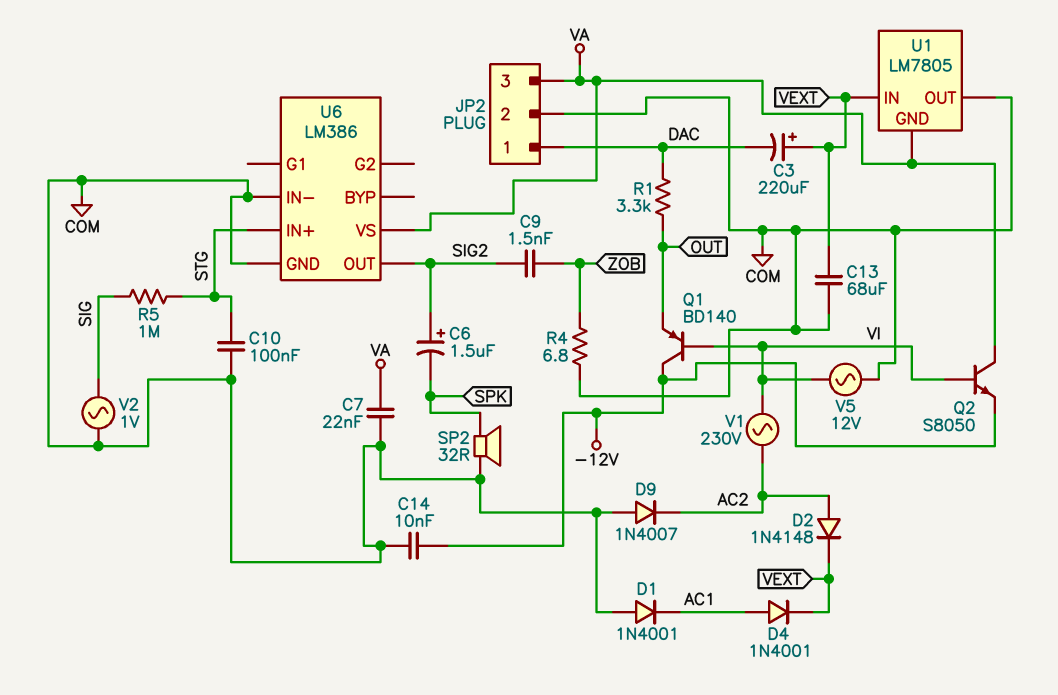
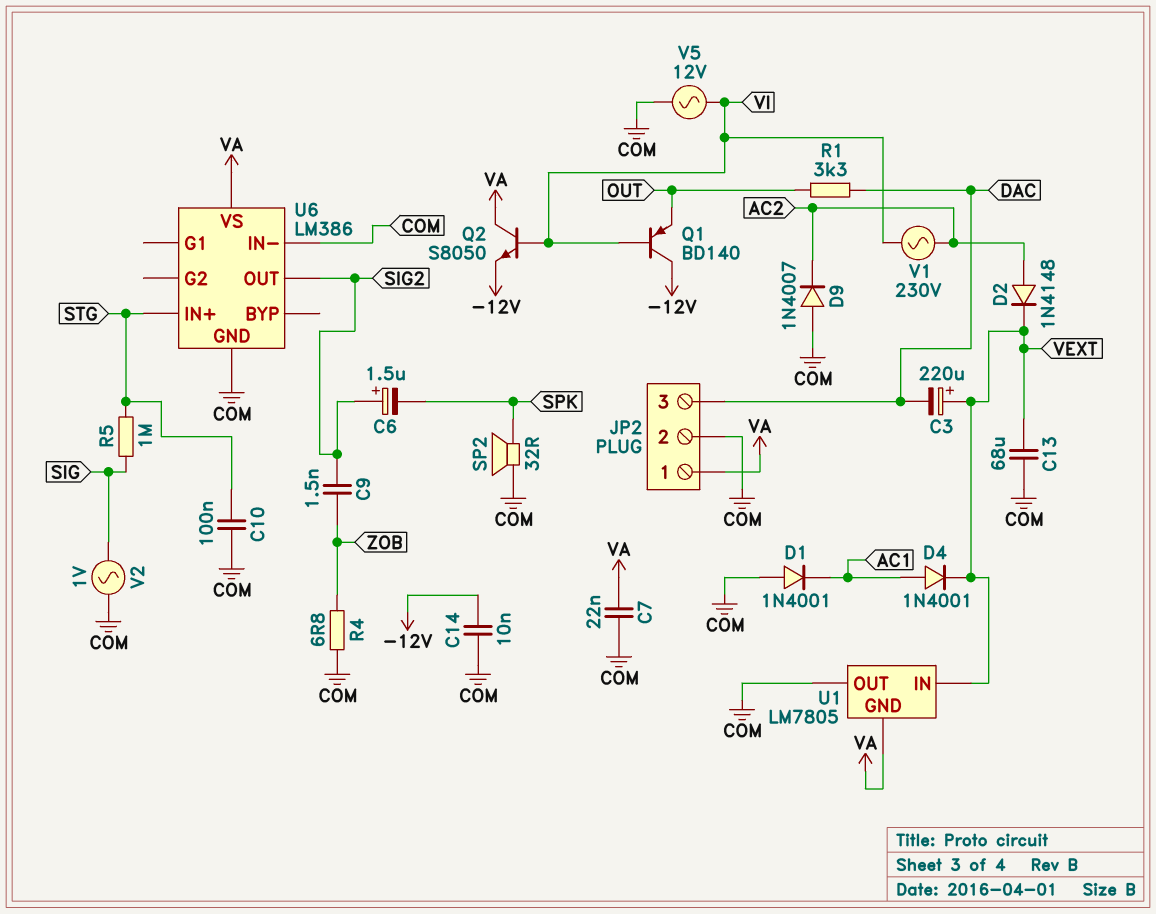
JP2 pin 1: DAC -> VA
JP2 pin 3: VA -> DAC

